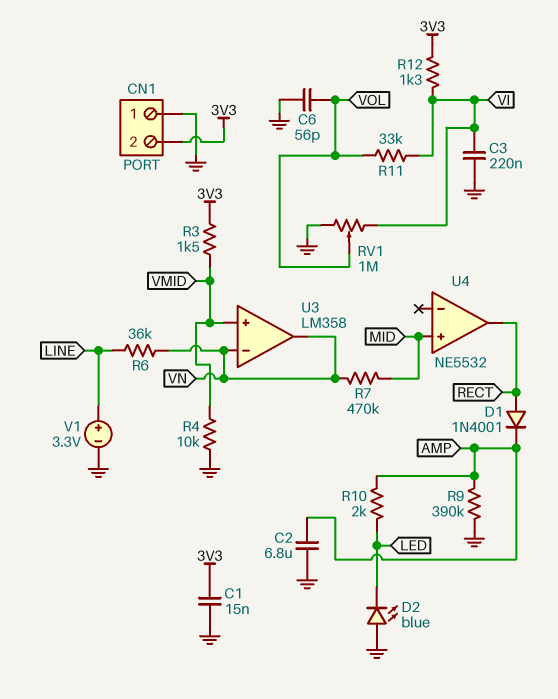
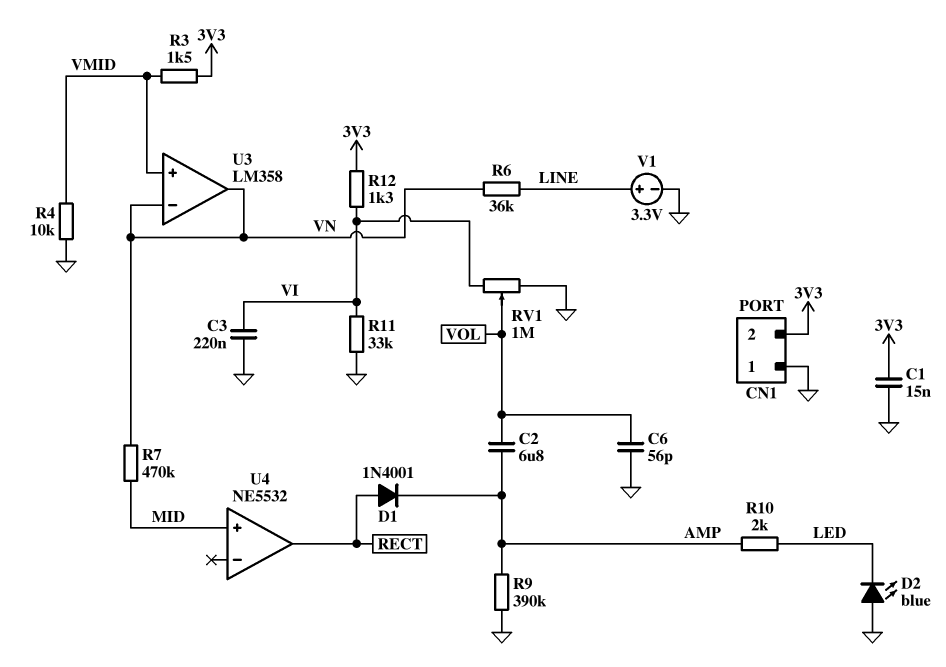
C2: 6.8uF (AMP, GND) -> 6.8uF (AMP, VOL)
R11: 33k (VI, VOL) -> 33k (GND, VI)

